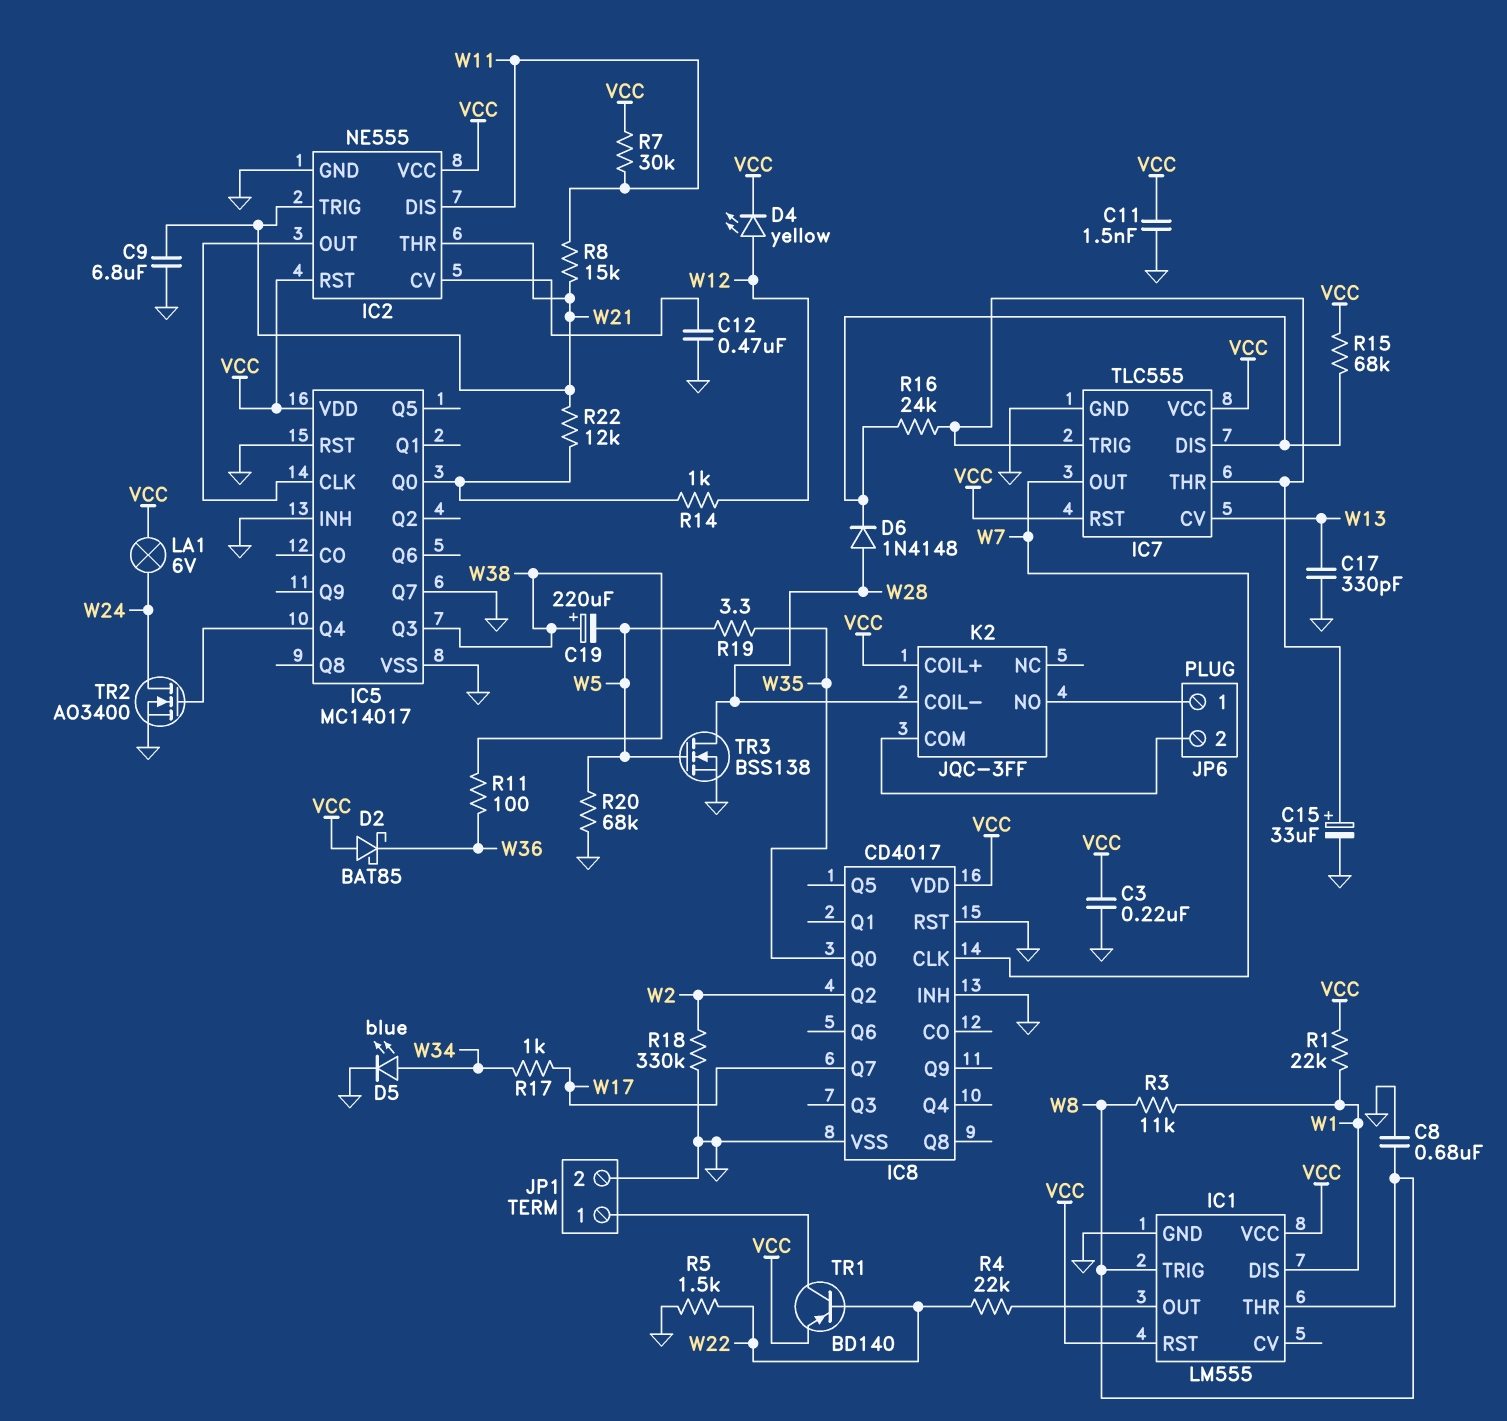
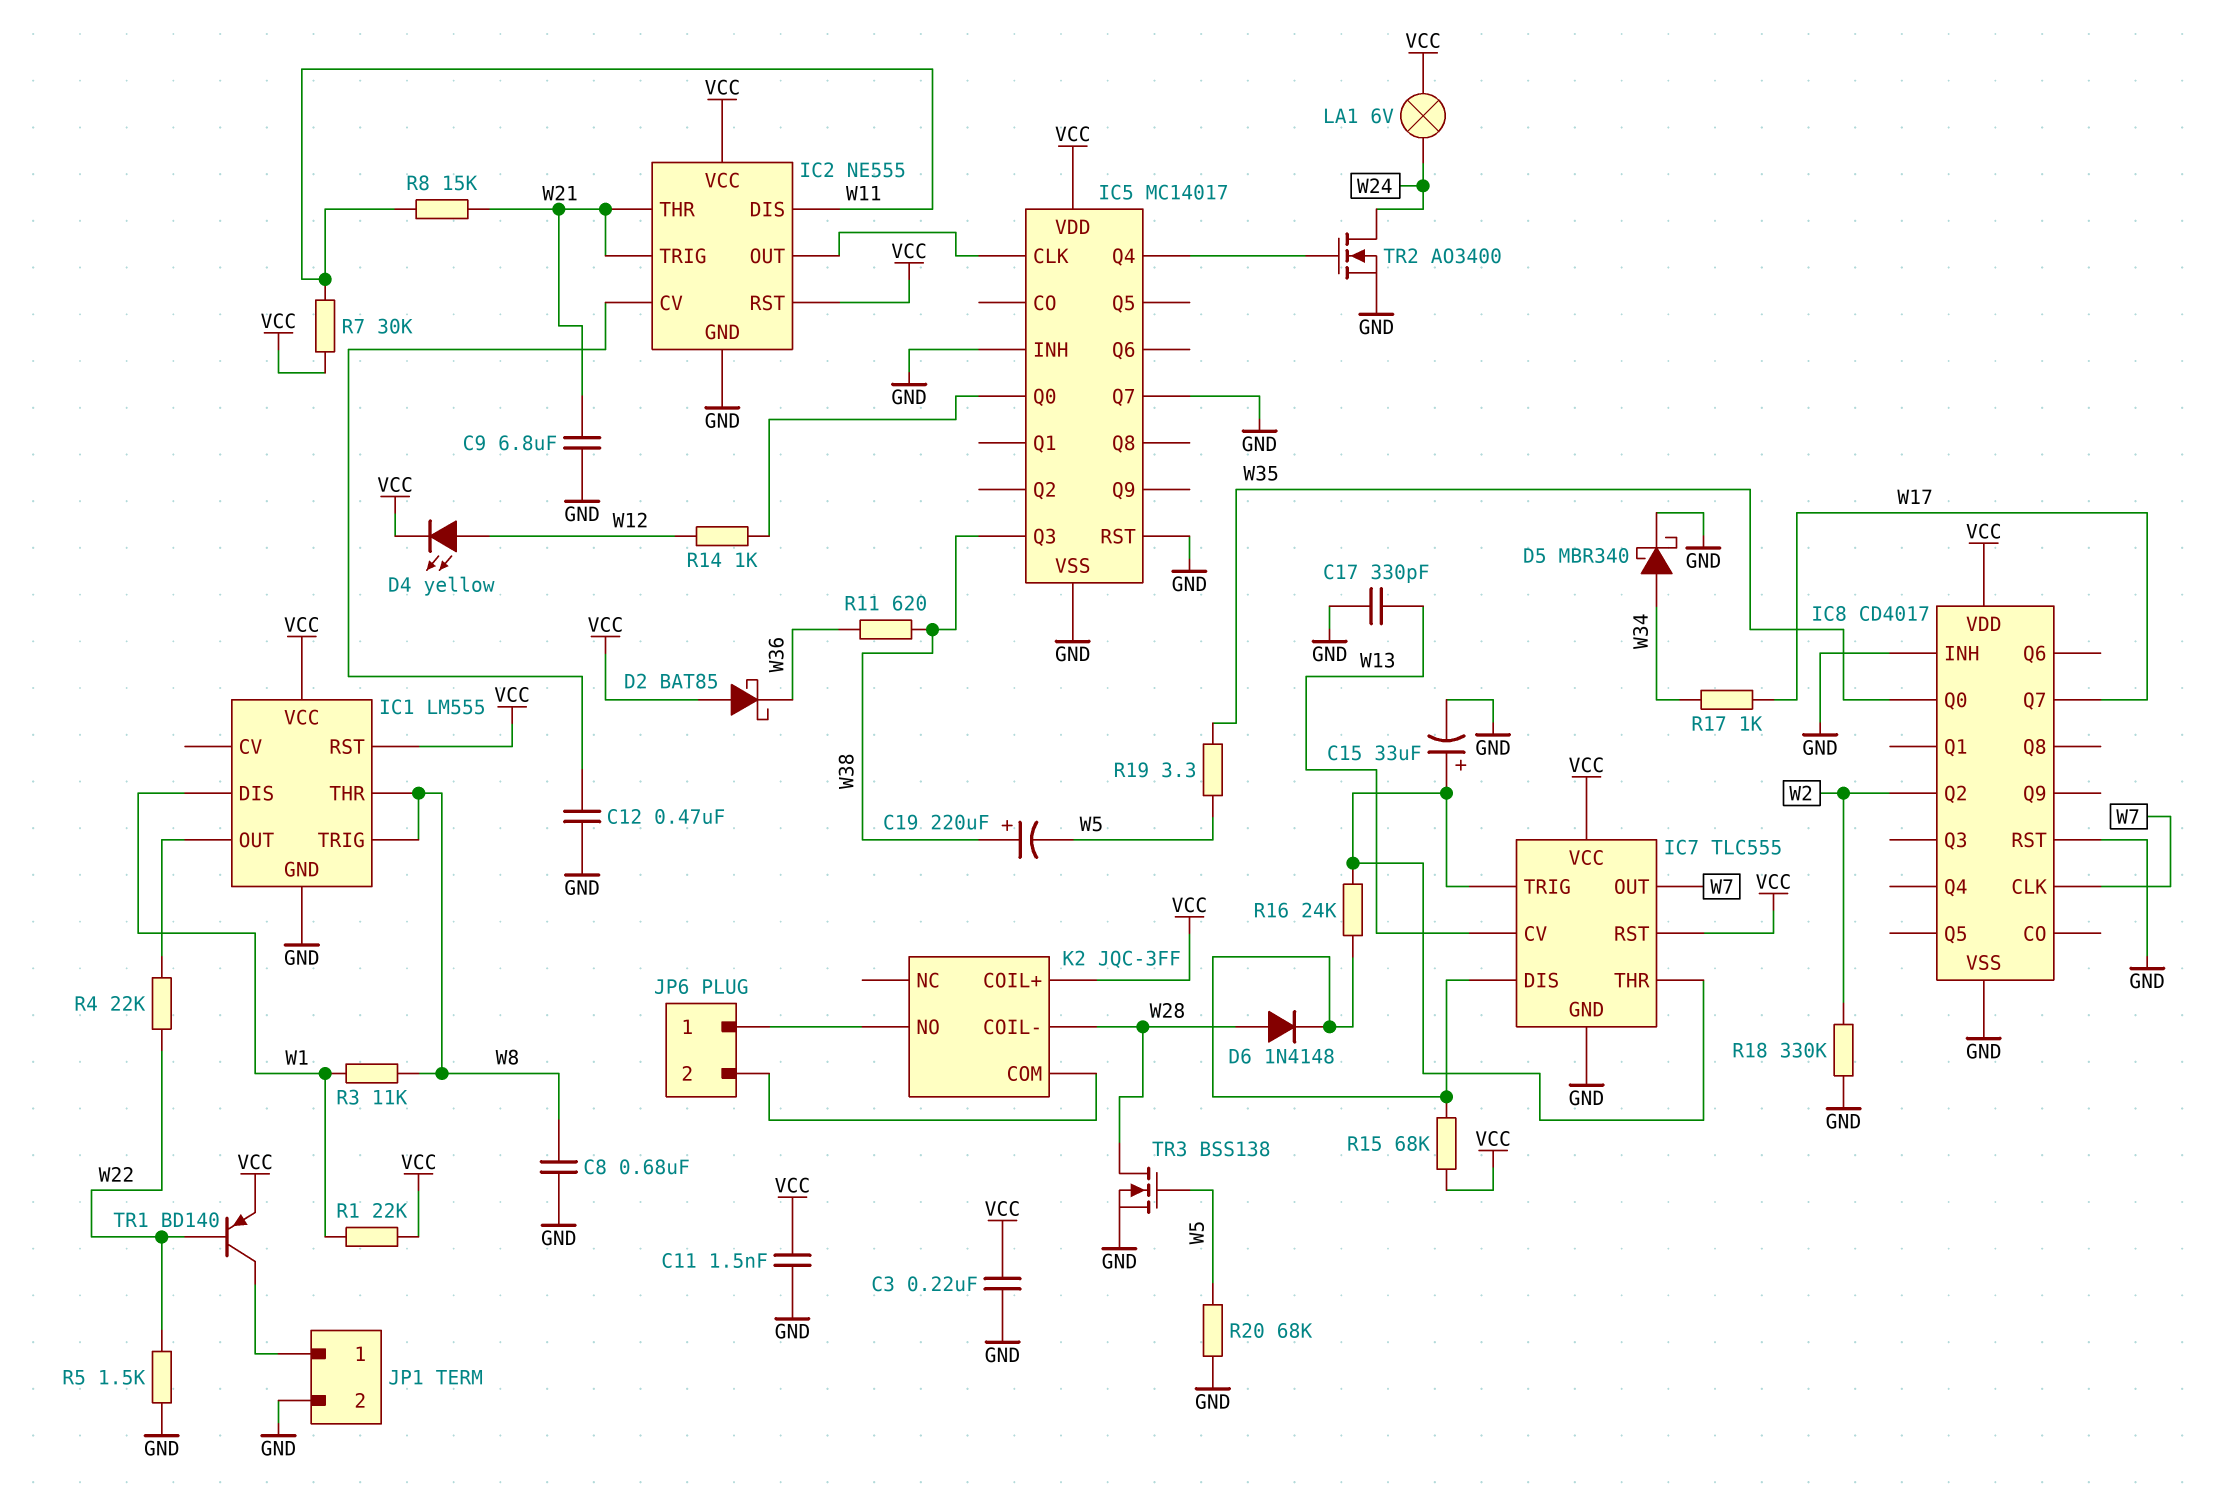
D5: LED blue (A W34, K GND) -> schottky MBR340 (A W34, K GND)
R11: 100 (W36, W38) -> 620 (W36, W38)
R22: 12k (IC5/Q0, W21) -> none

